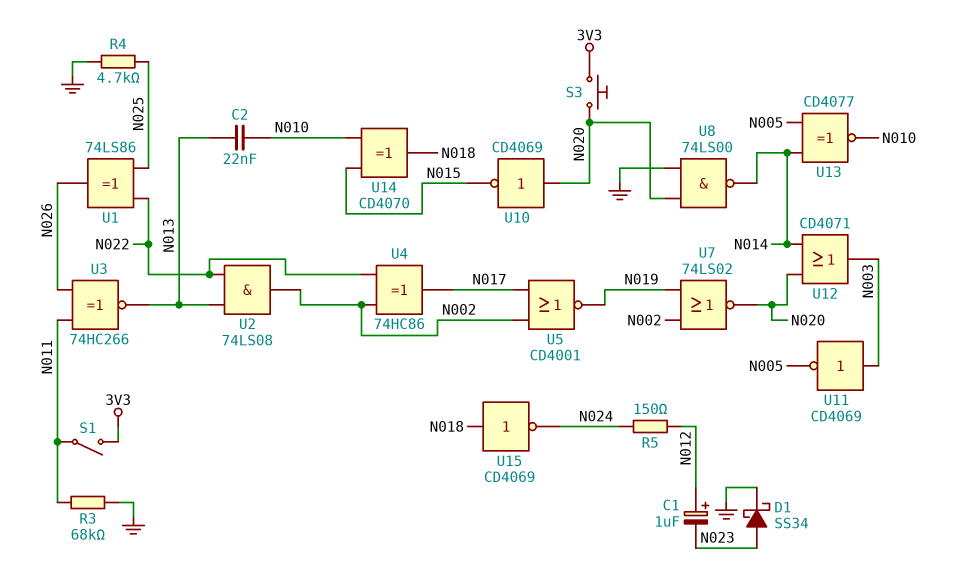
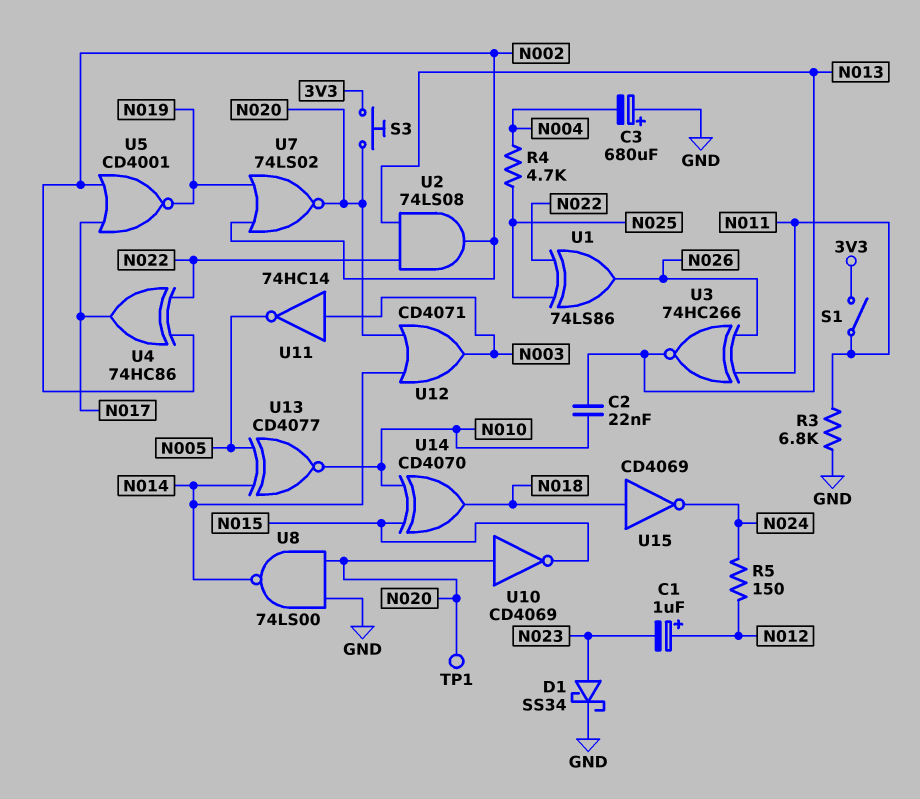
C3: none -> 680uF (plus GND, minus N004)
R3: 68k (GND, N011) -> 6.8k (GND, N011)
R4: 4.7k (GND, N025) -> 4.7k (N004, N025)
TP1: none -> test point (N020)
U11: NOT CD4069 (in N003, out N005) -> NOT 74HC14 (in N003, out N005)

